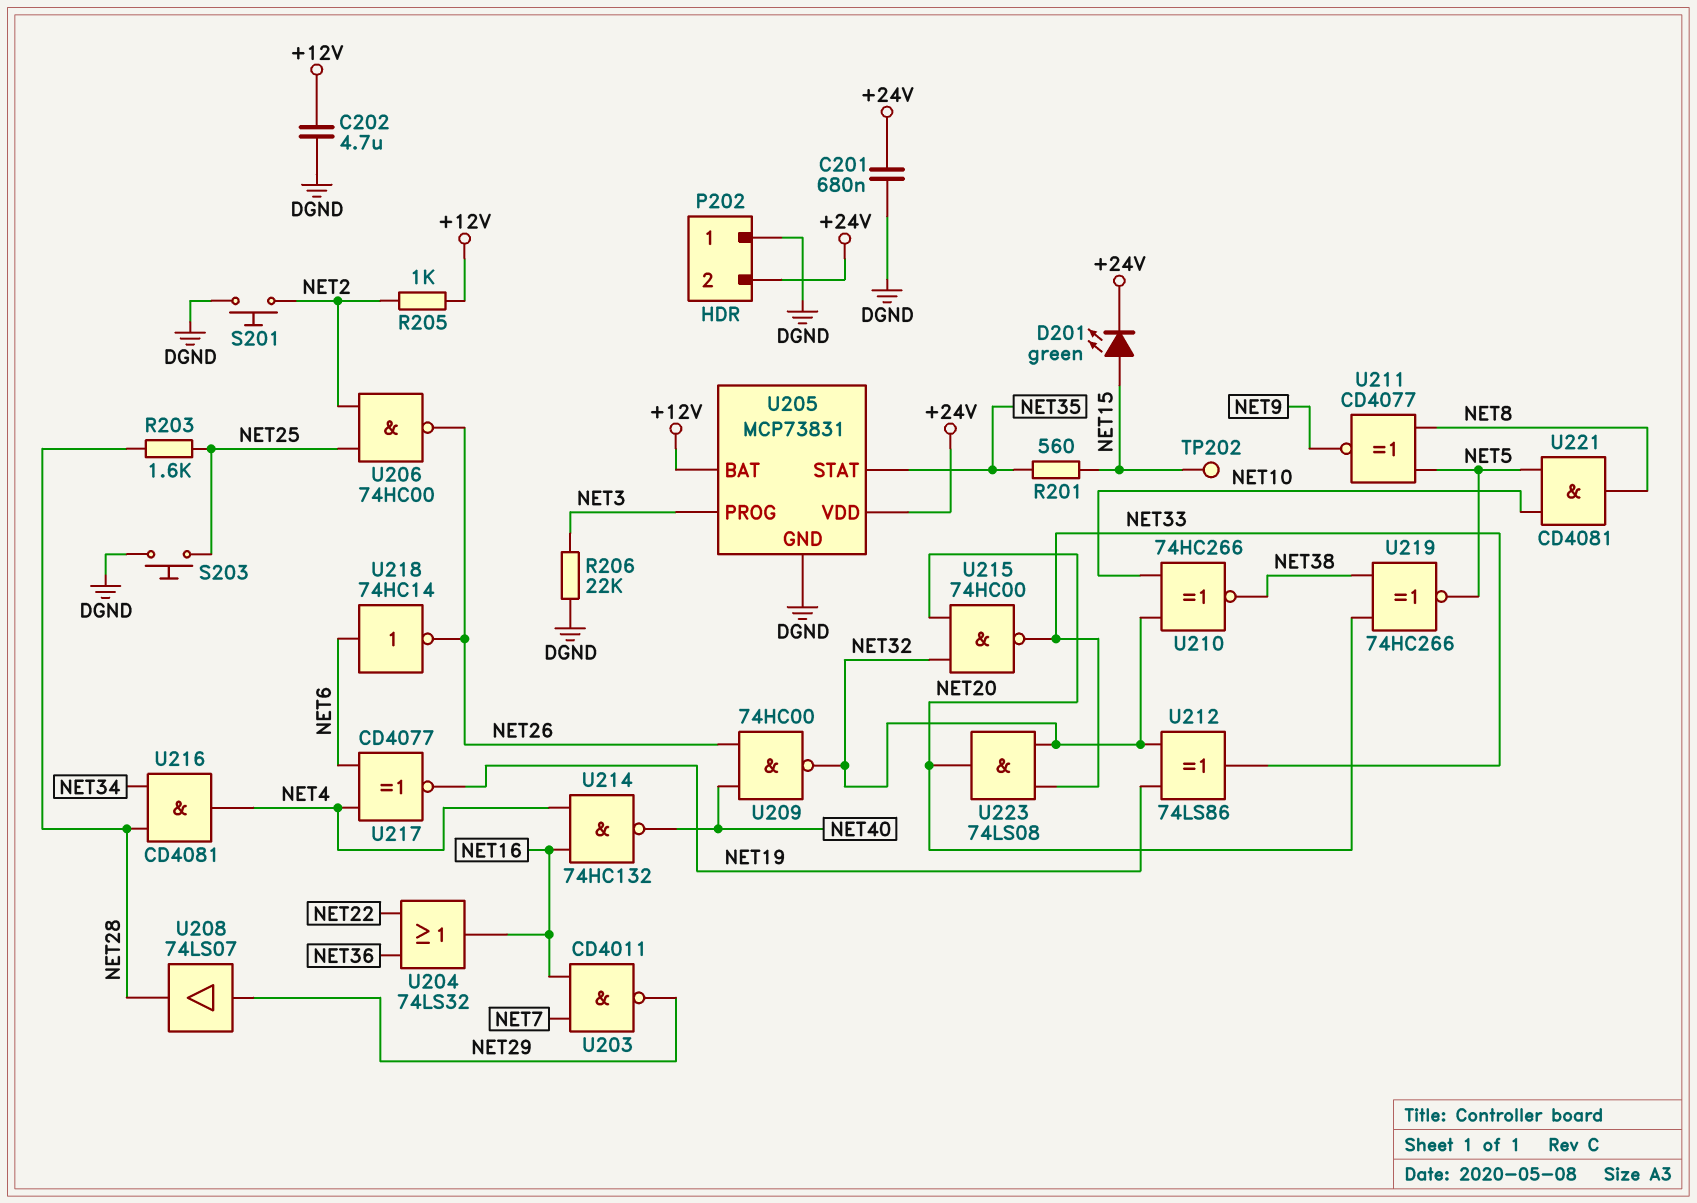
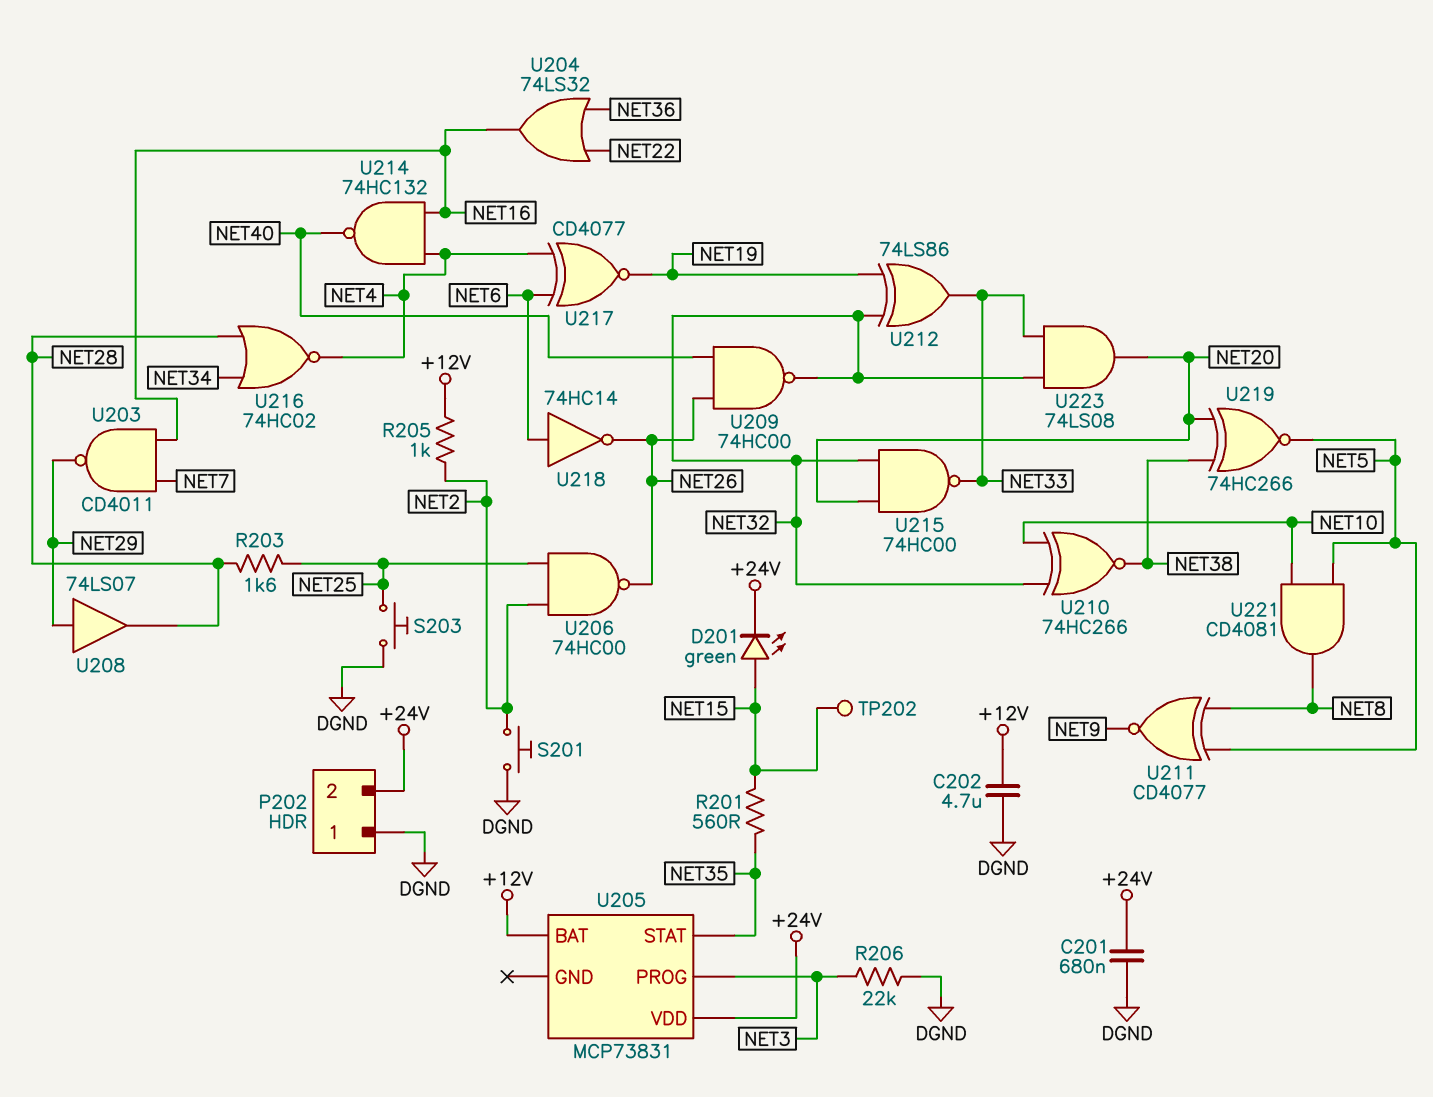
U205 pin GND: DGND -> none
U216: AND CD4081 (in NET28, in NET34, out NET4) -> NOR 74HC02 (in NET28, in NET34, out NET4)

